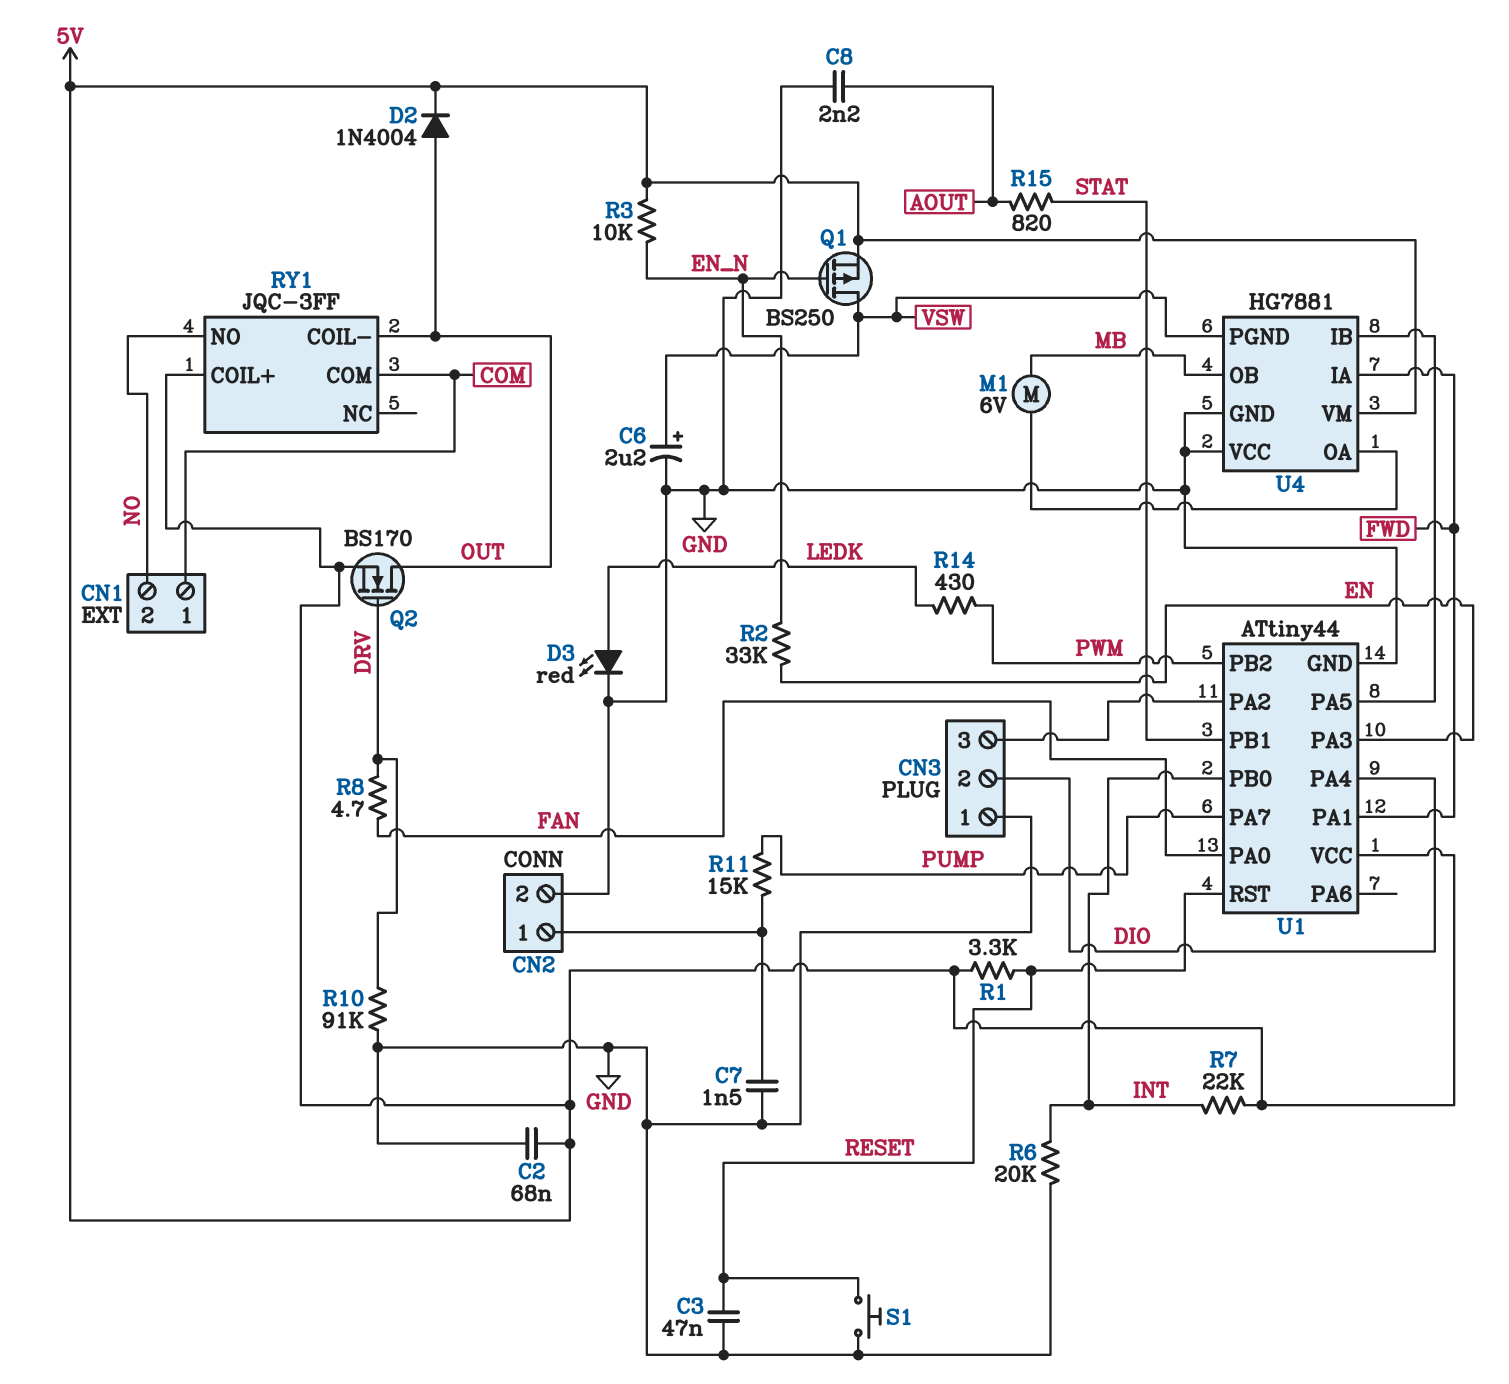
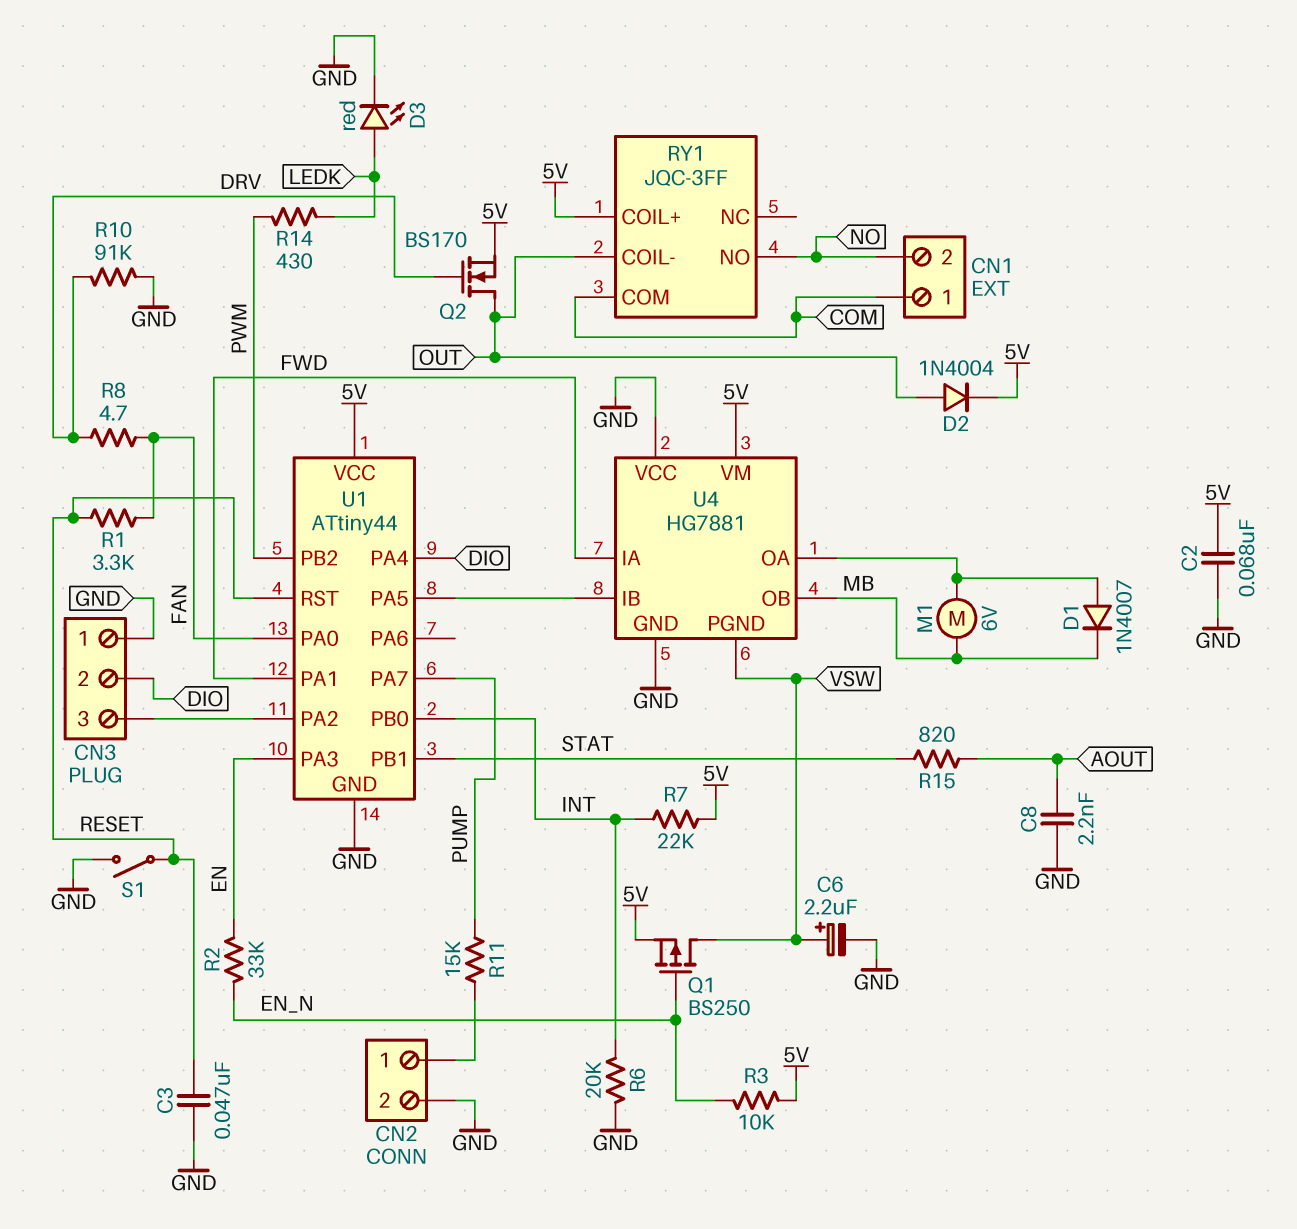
C7: 1.5nF (CN2/1, GND) -> none
D1: none -> diode 1N4007 (A U4/OA, K MB)
R1: 3.3k (5V, RESET) -> 3.3k (FAN, RESET)
S1: button (GND, RESET) -> switch (GND, RESET)

